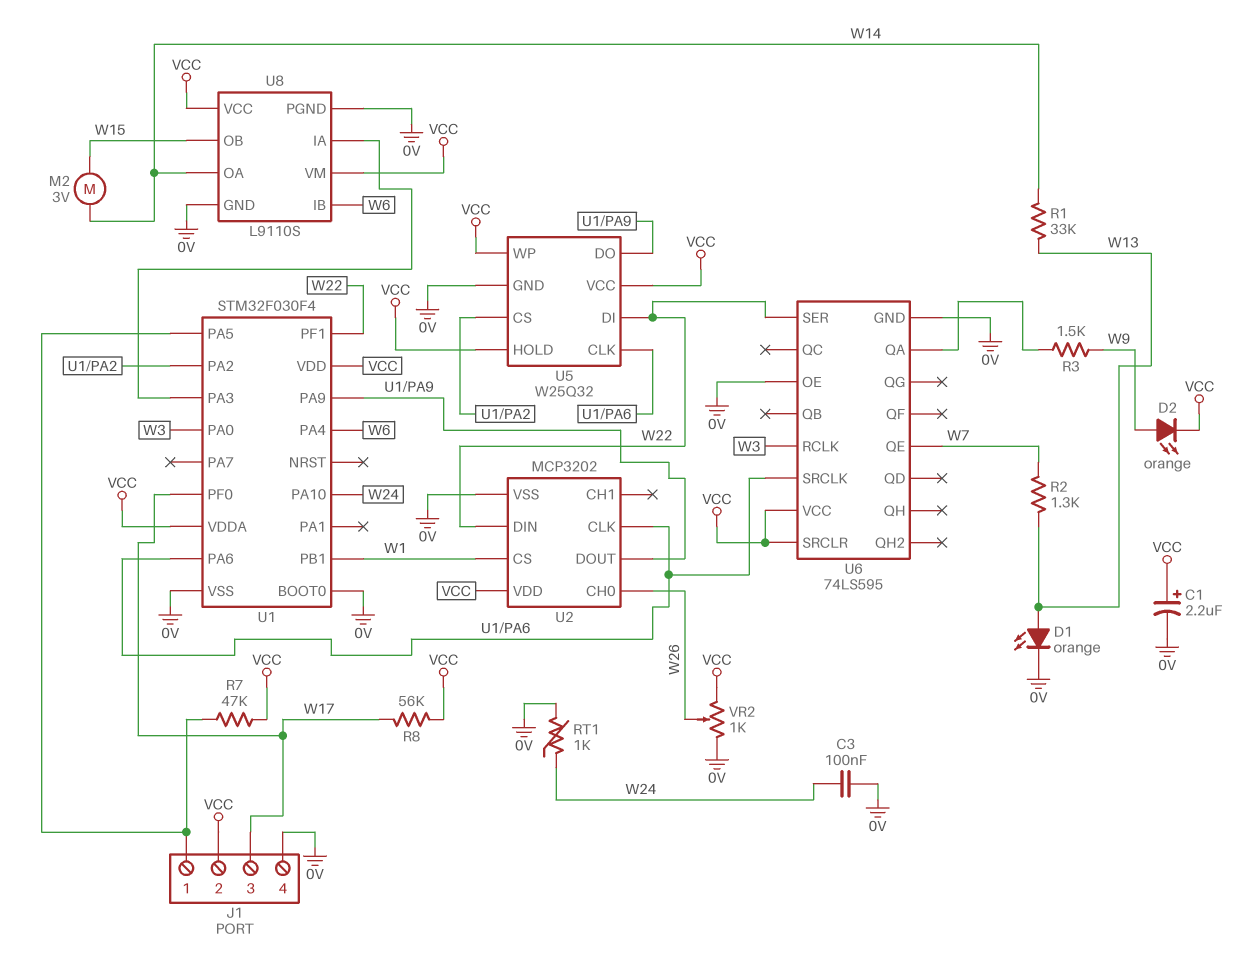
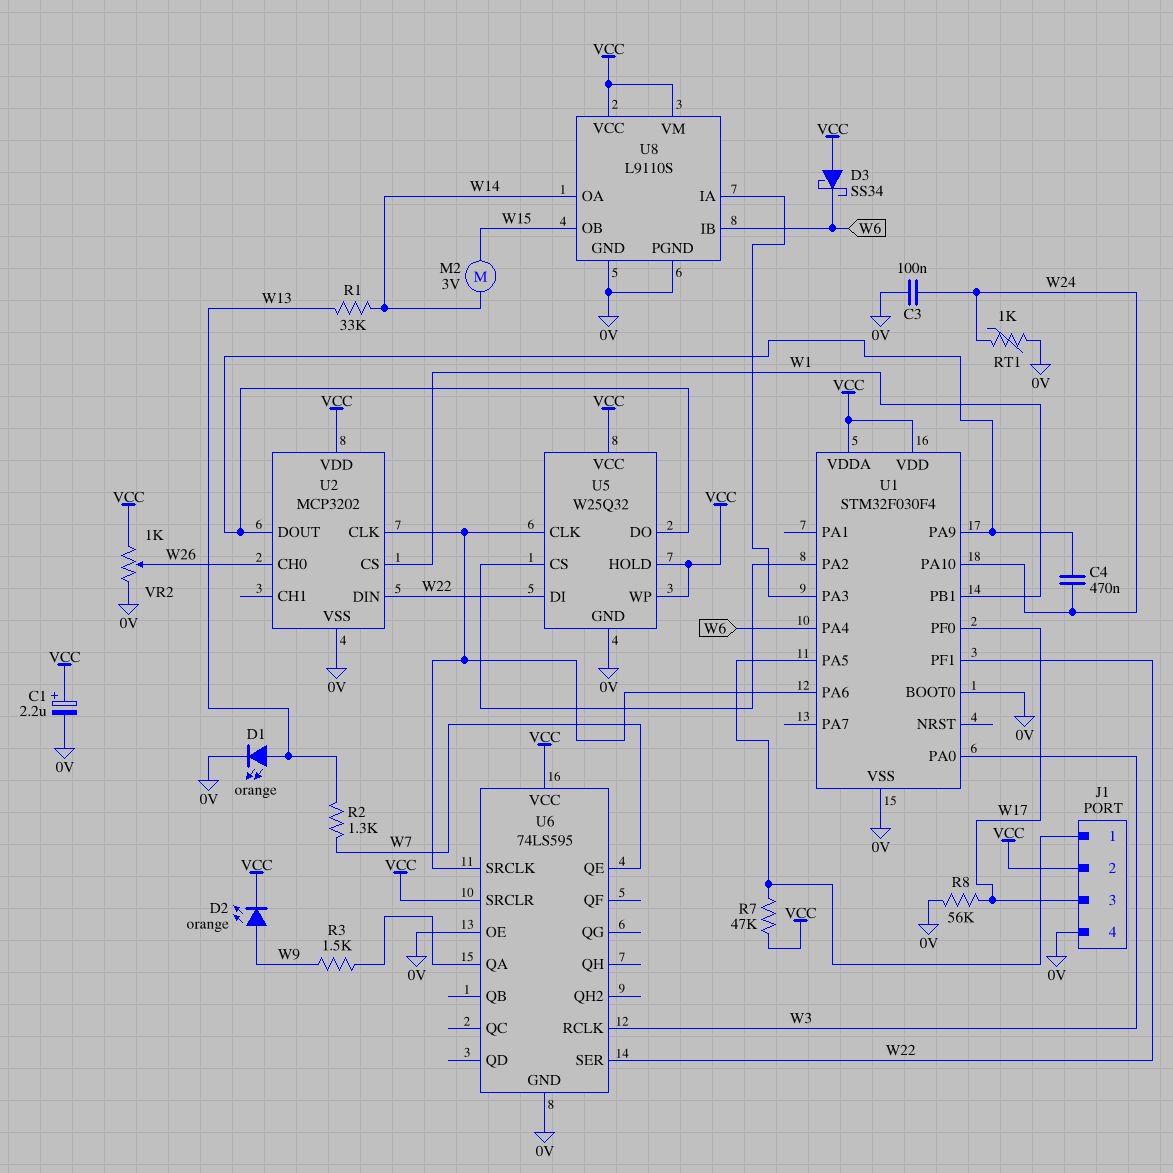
C4: none -> 470nF (U1/PA9, W24)
D3: none -> schottky SS34 (A VCC, K W6)
R8: 56k (VCC, W17) -> 56k (0V, W17)

